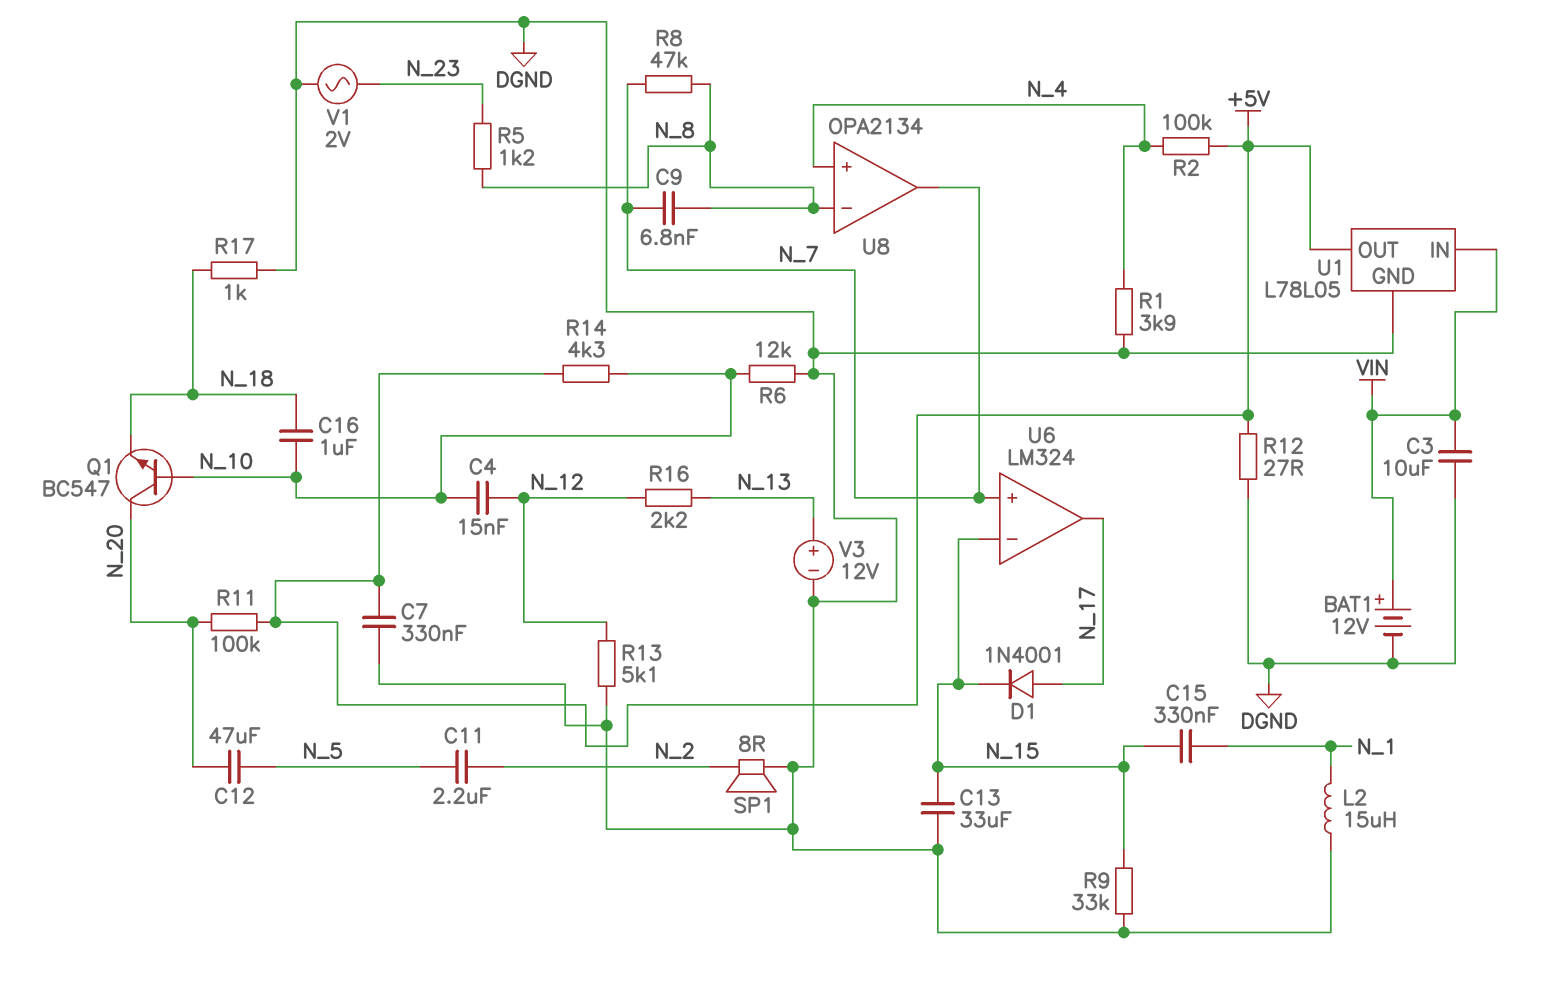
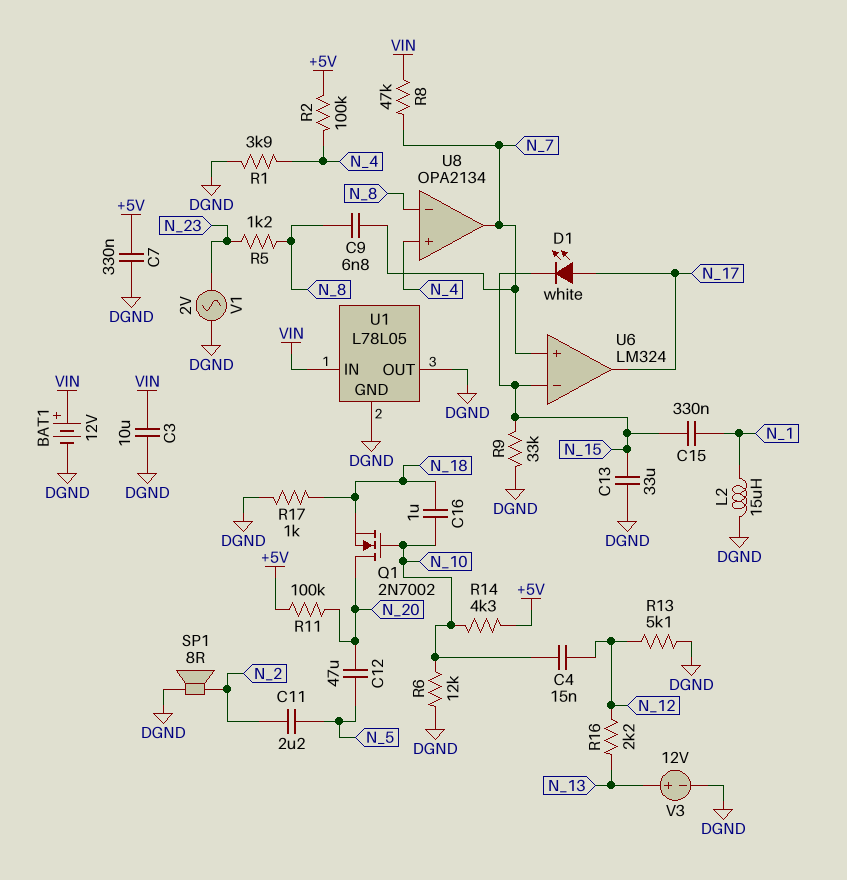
D1: diode 1N4001 (A N_17, K N_15) -> LED white (A N_17, K N_15)
Q1: NPN BC547 (B N_10, C N_20, E N_18) -> NMOS 2N7002 (G N_10, D N_20, S N_18)
R8: 47k (N_7, N_8) -> 47k (N_7, VIN)
R12: 27 (+5V, DGND) -> none
U1 pin OUT: +5V -> DGND

